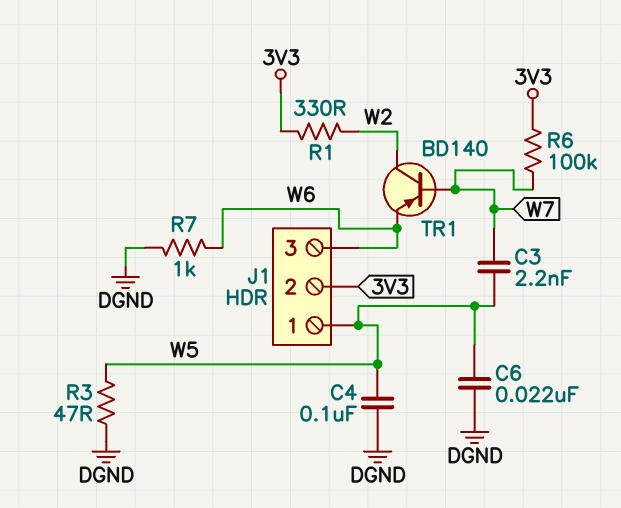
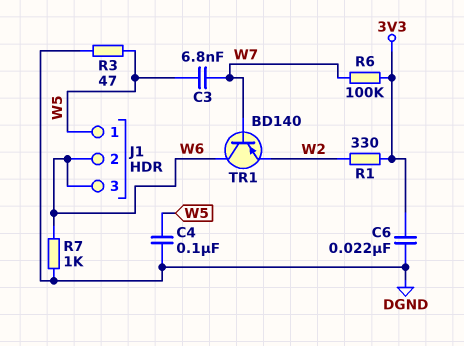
C3: 2.2nF (W5, W7) -> 6.8nF (W5, W7)
C6: 22nF (DGND, W5) -> 22nF (3V3, DGND)
J1 pin 2: 3V3 -> W6
TR1: PNP BD140 (B W7, C W2, E W6) -> PNP BD140 (B W7, C W6, E W2)

